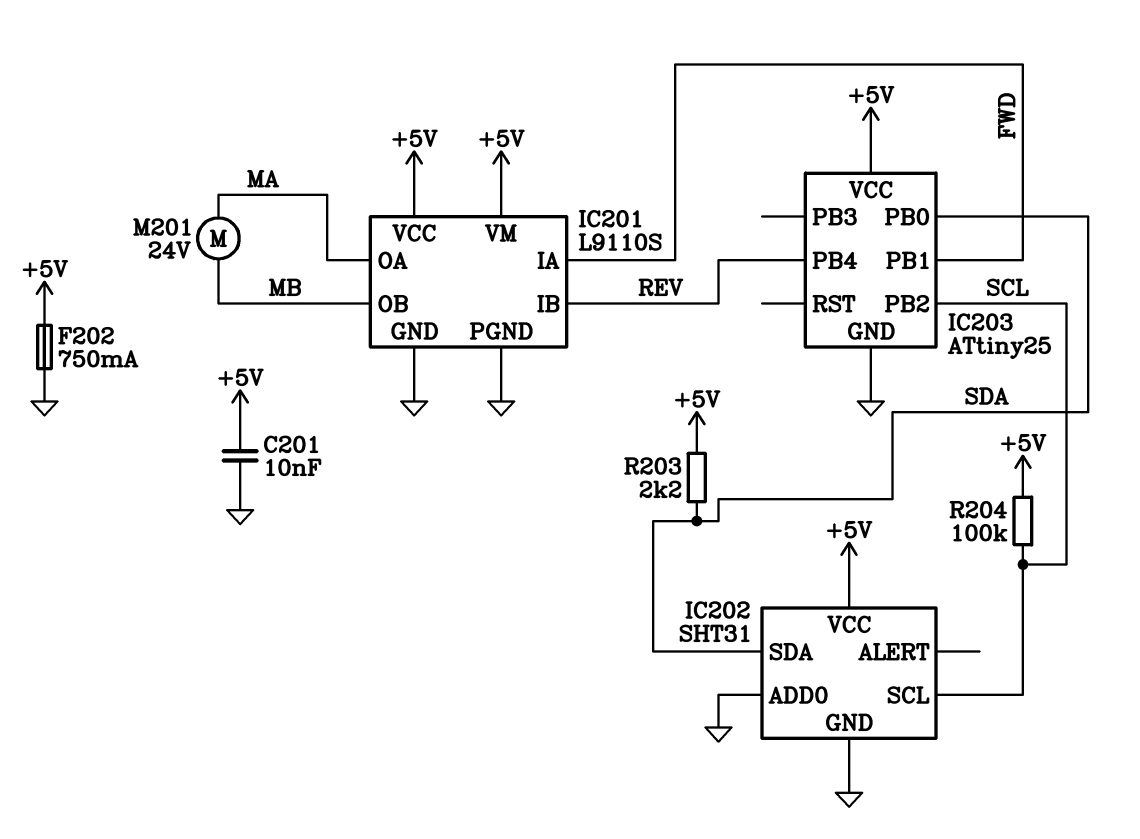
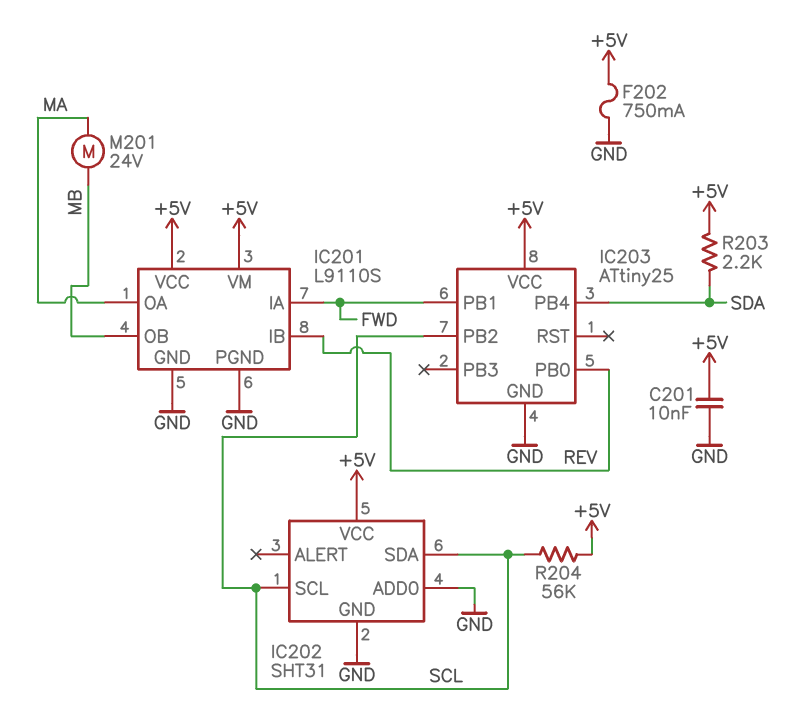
IC202 pin SDA: SDA -> SCL
IC203 pin PB0: SDA -> REV
IC203 pin PB4: REV -> SDA
R204: 100k (+5V, SCL) -> 56k (+5V, SCL)

